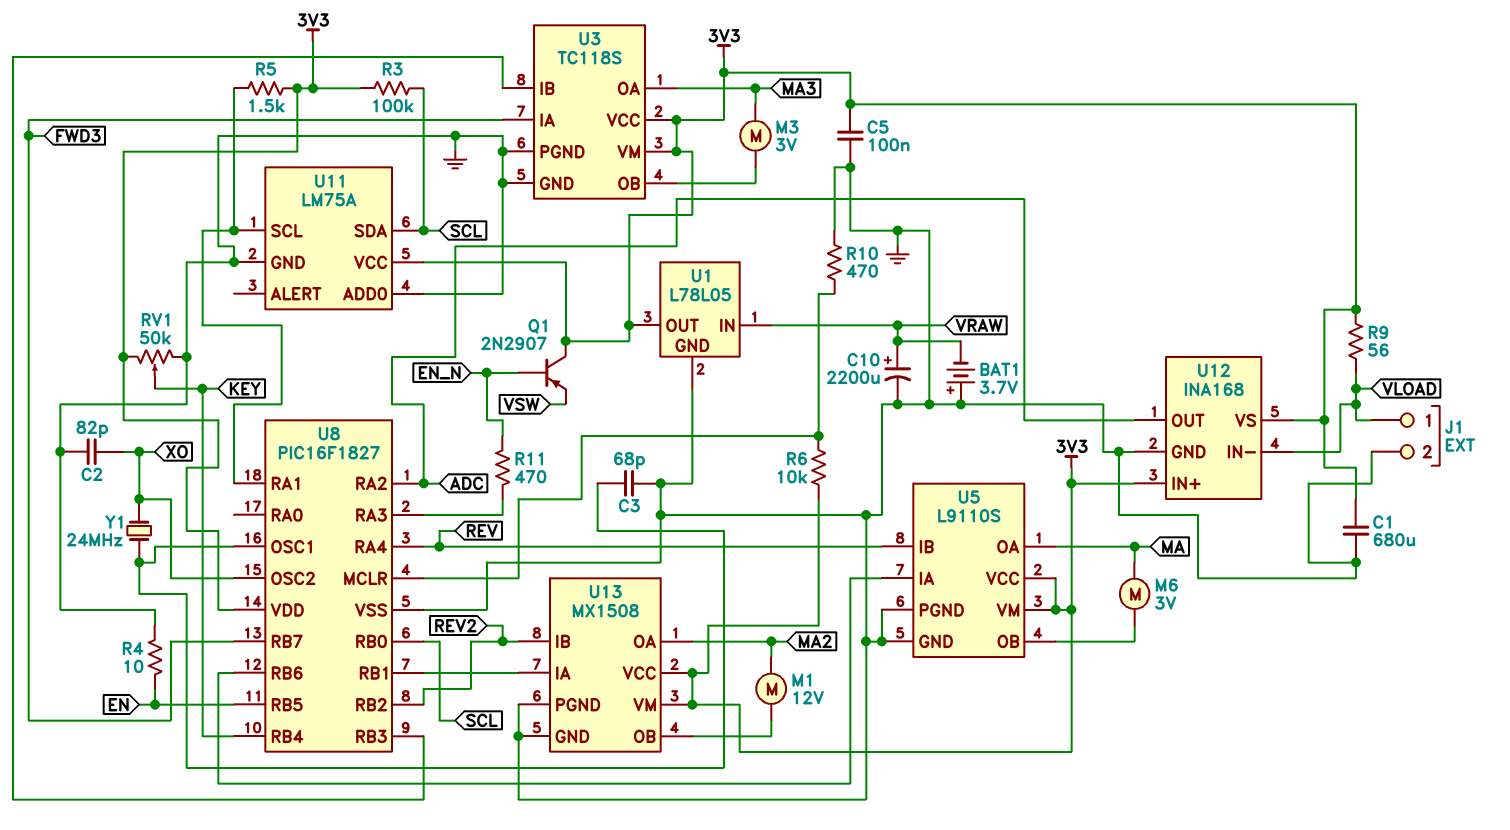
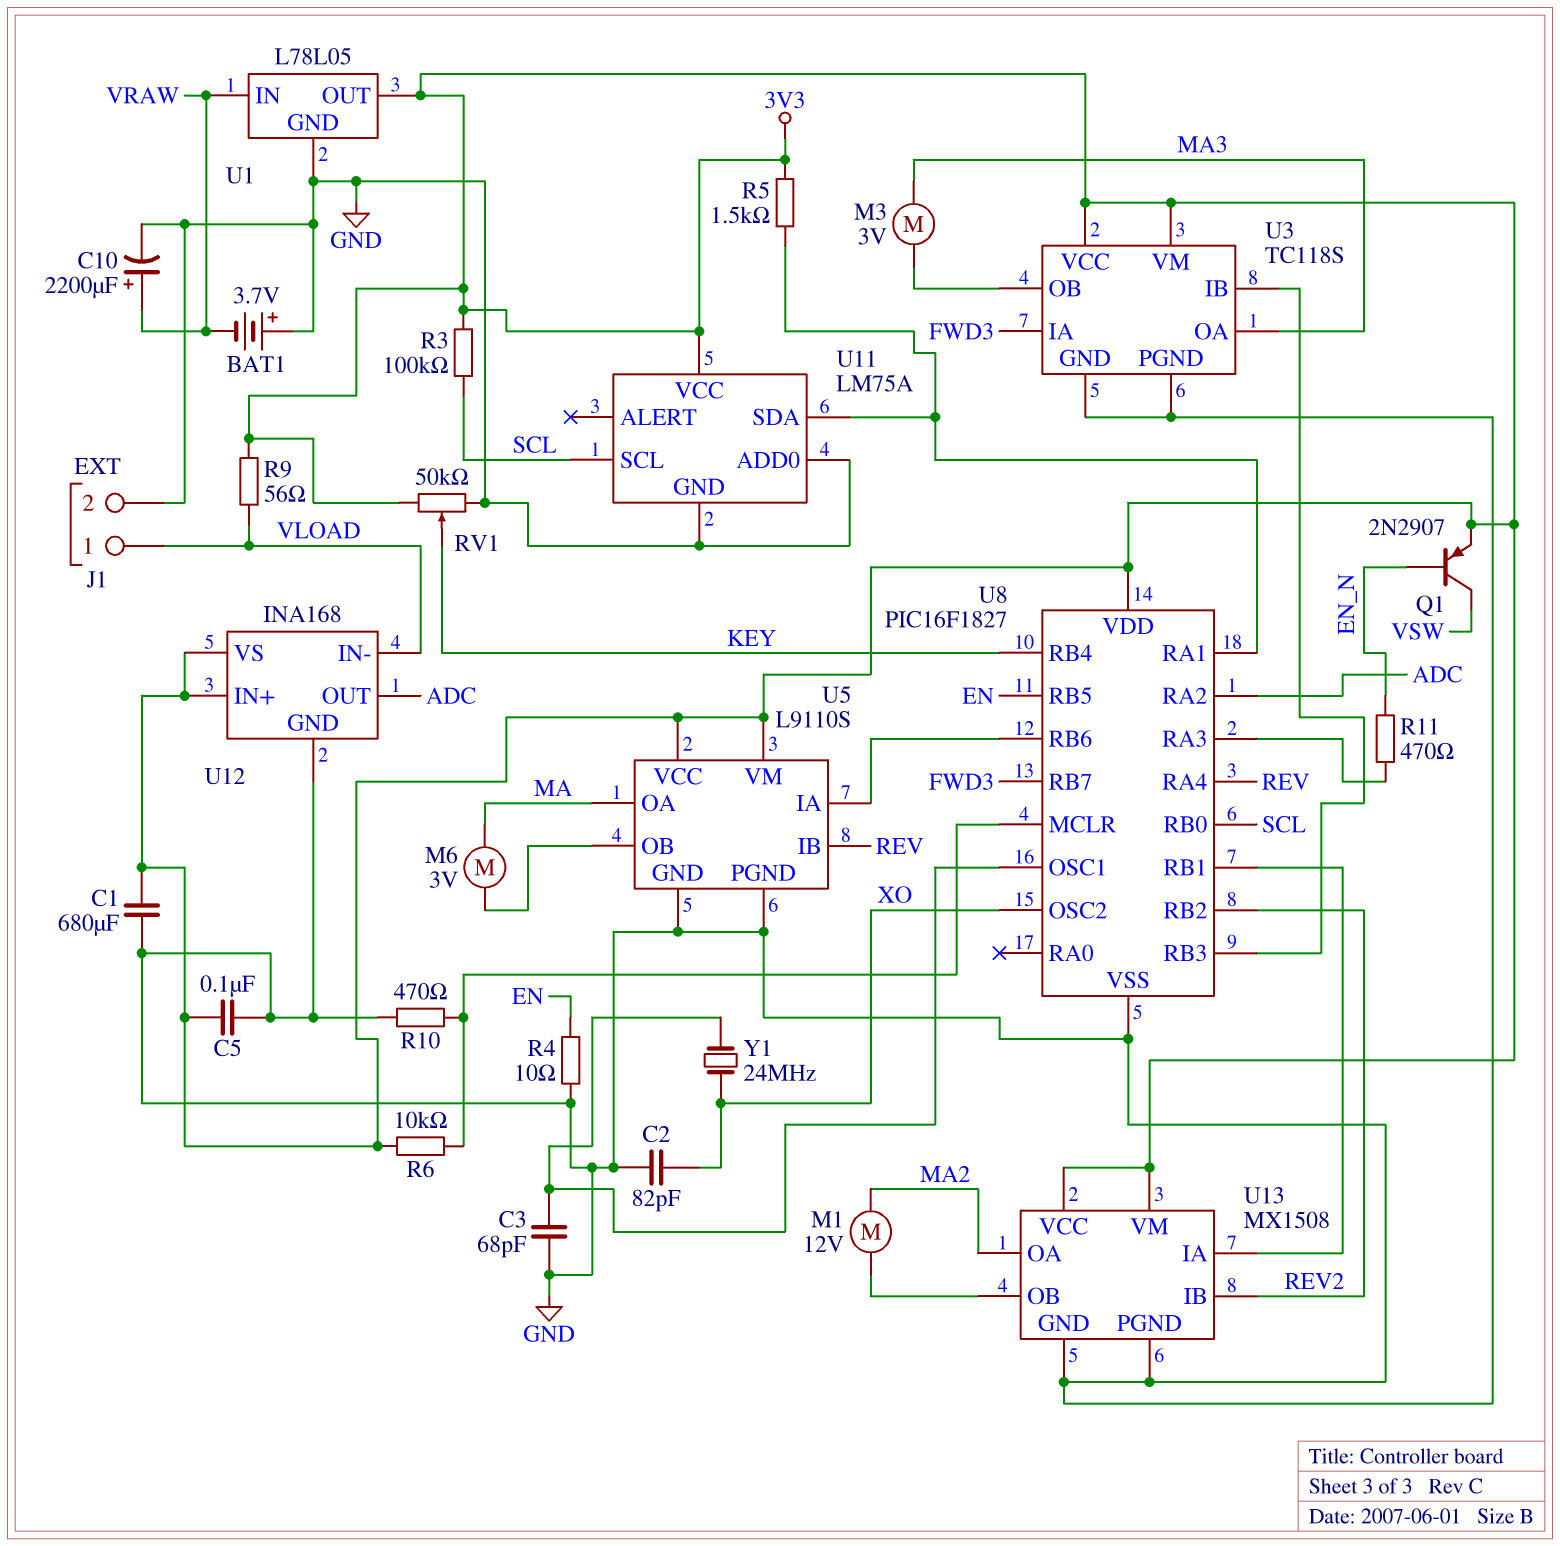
Q1: PNP 2N2907 (B EN_N, C 3V3, E VSW) -> PNP 2N2907 (B EN_N, C VSW, E 3V3)
U11 pin SCL: U8/RA1 -> SCL
U11 pin SDA: SCL -> U8/RA1

